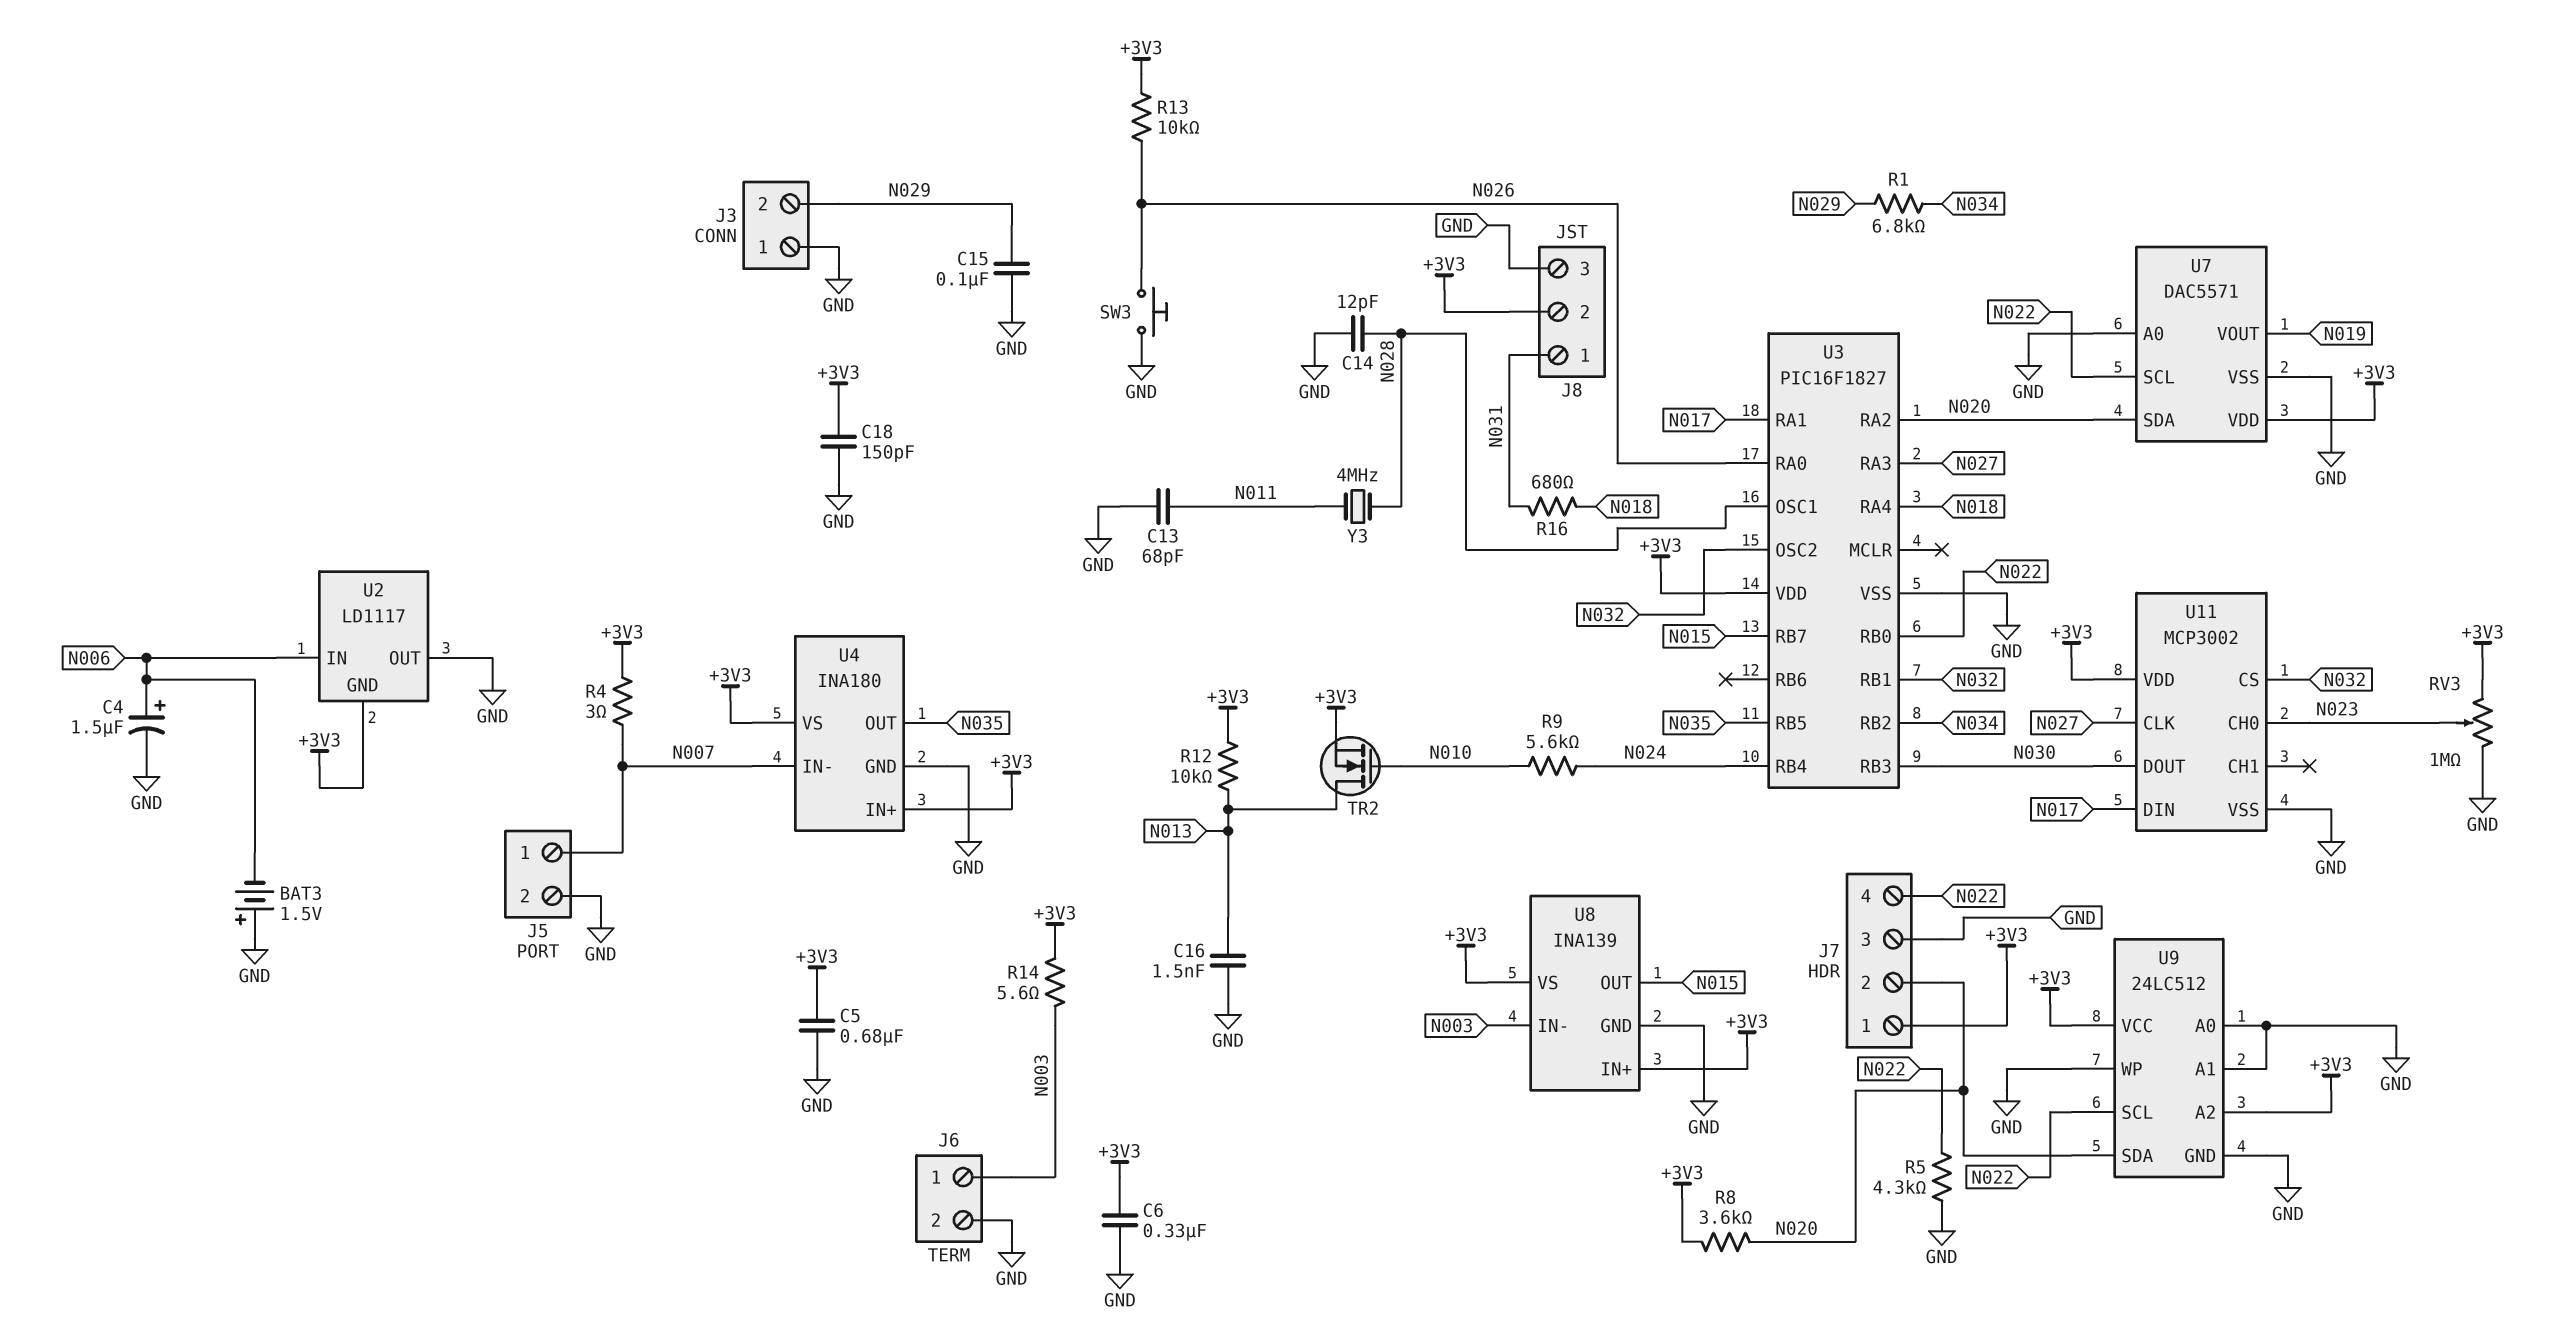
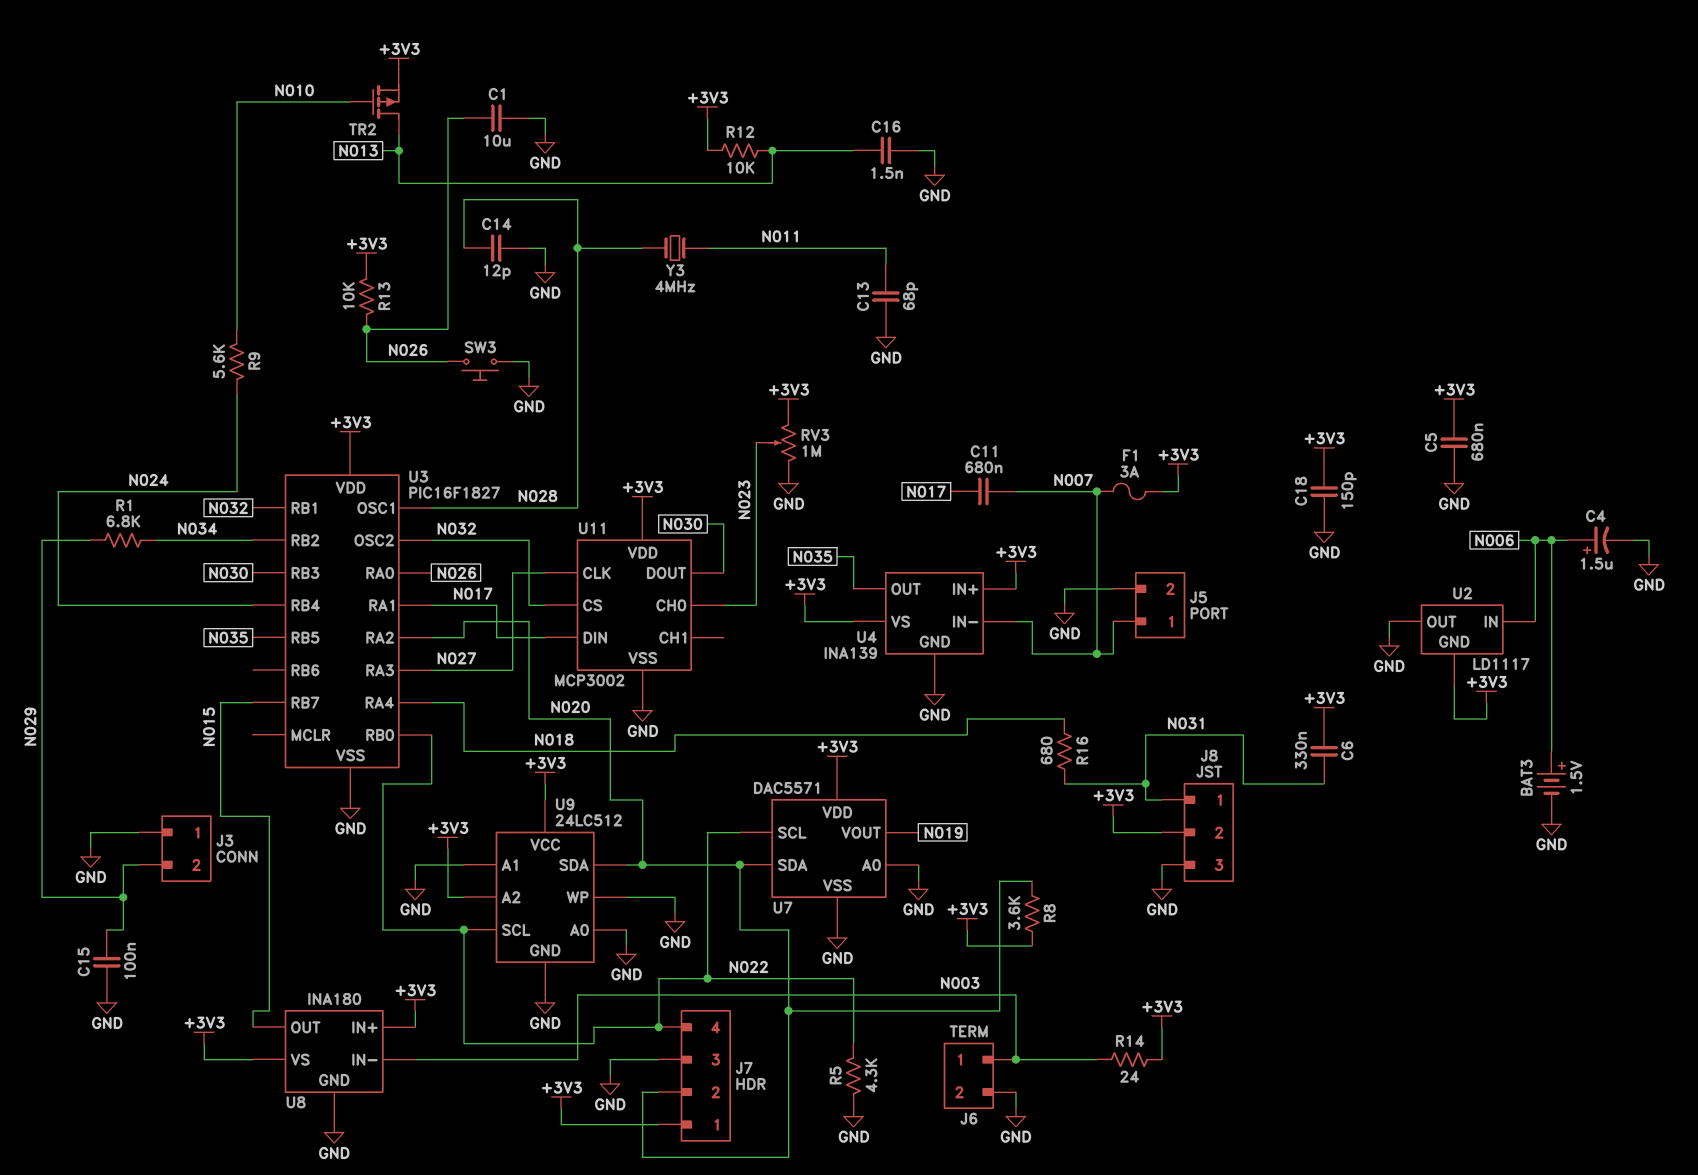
BAT3: 1.5V (plus GND, minus N006) -> 1.5V (plus N006, minus GND)
C1: none -> 10uF (GND, N026)
C6: 330nF (+3V3, GND) -> 330nF (+3V3, N031)
C11: none -> 680nF (N007, N017)
F1: none -> 3A (+3V3, N007)
R4: 3 (+3V3, N007) -> none
R14: 5.6 (+3V3, N003) -> 24 (+3V3, N003)
TR2: NMOS (G N010, D N013, S +3V3) -> PMOS (G N010, D N013, S +3V3)
U4: INA180 -> INA139
U8: INA139 -> INA180

